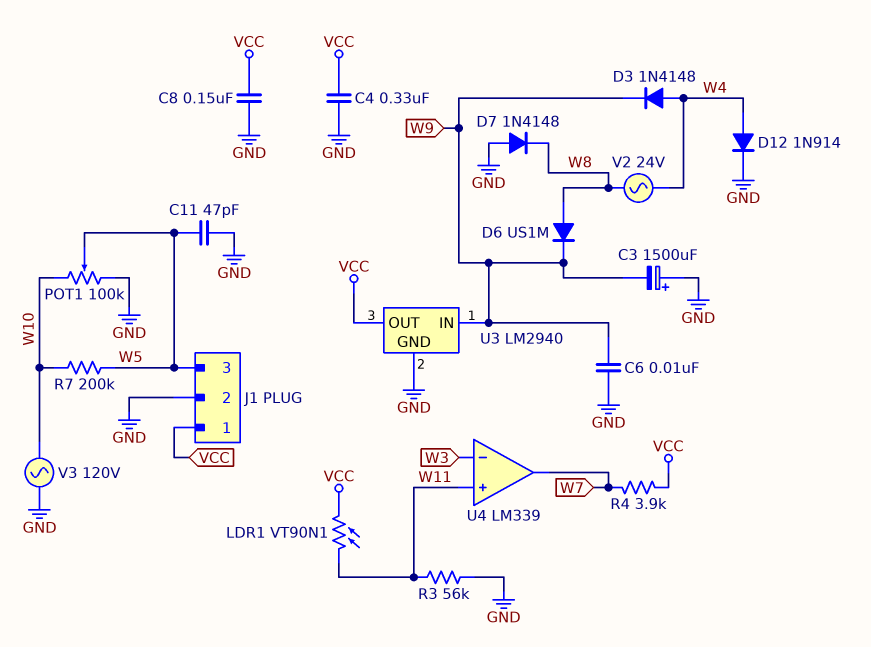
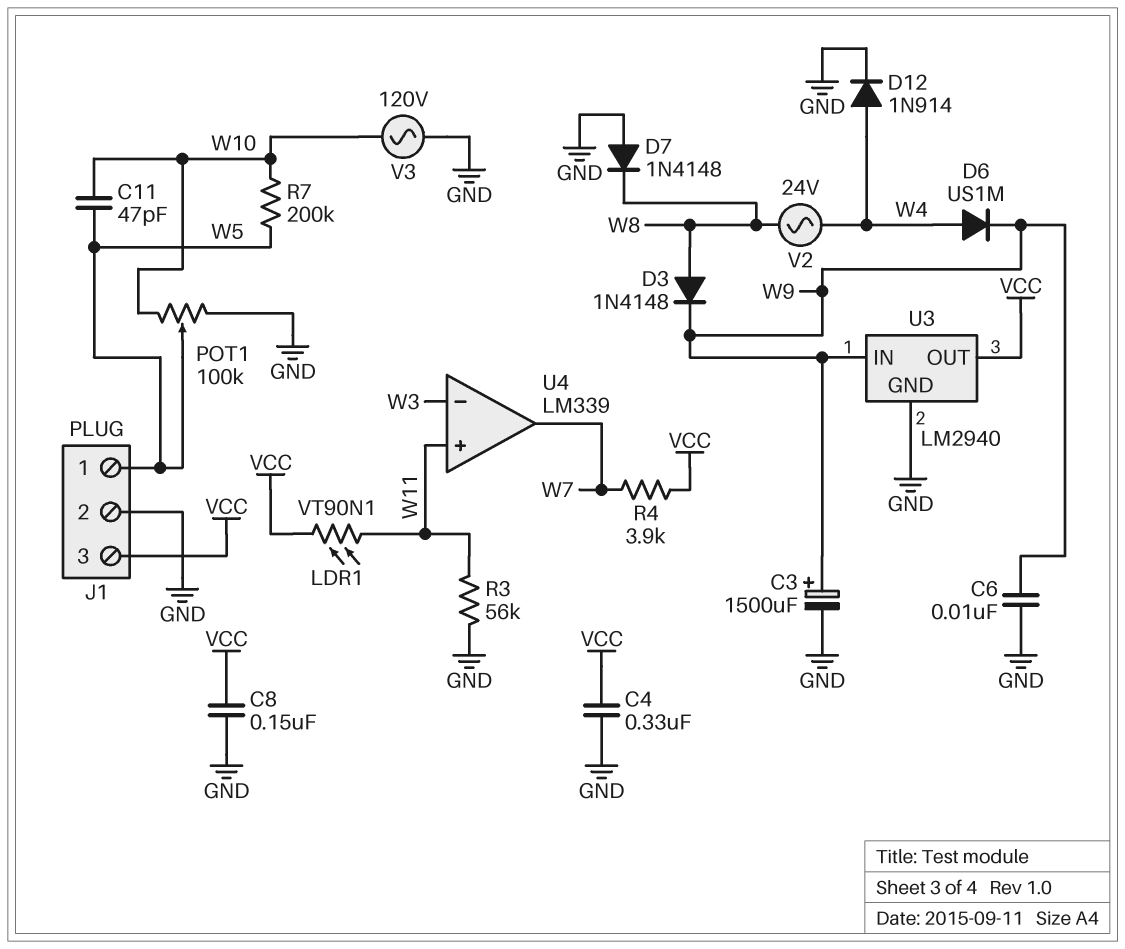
C3: 1500uF (plus GND, minus W9) -> 1500uF (plus W9, minus GND)
C11: 47pF (GND, W5) -> 47pF (W5, W10)
D3: diode 1N4148 (A W4, K W9) -> diode 1N4148 (A W8, K W9)
D6: diode US1M (A W8, K W9) -> diode US1M (A W4, K W9)
J1 pin 1: VCC -> W5
J1 pin 3: W5 -> VCC

